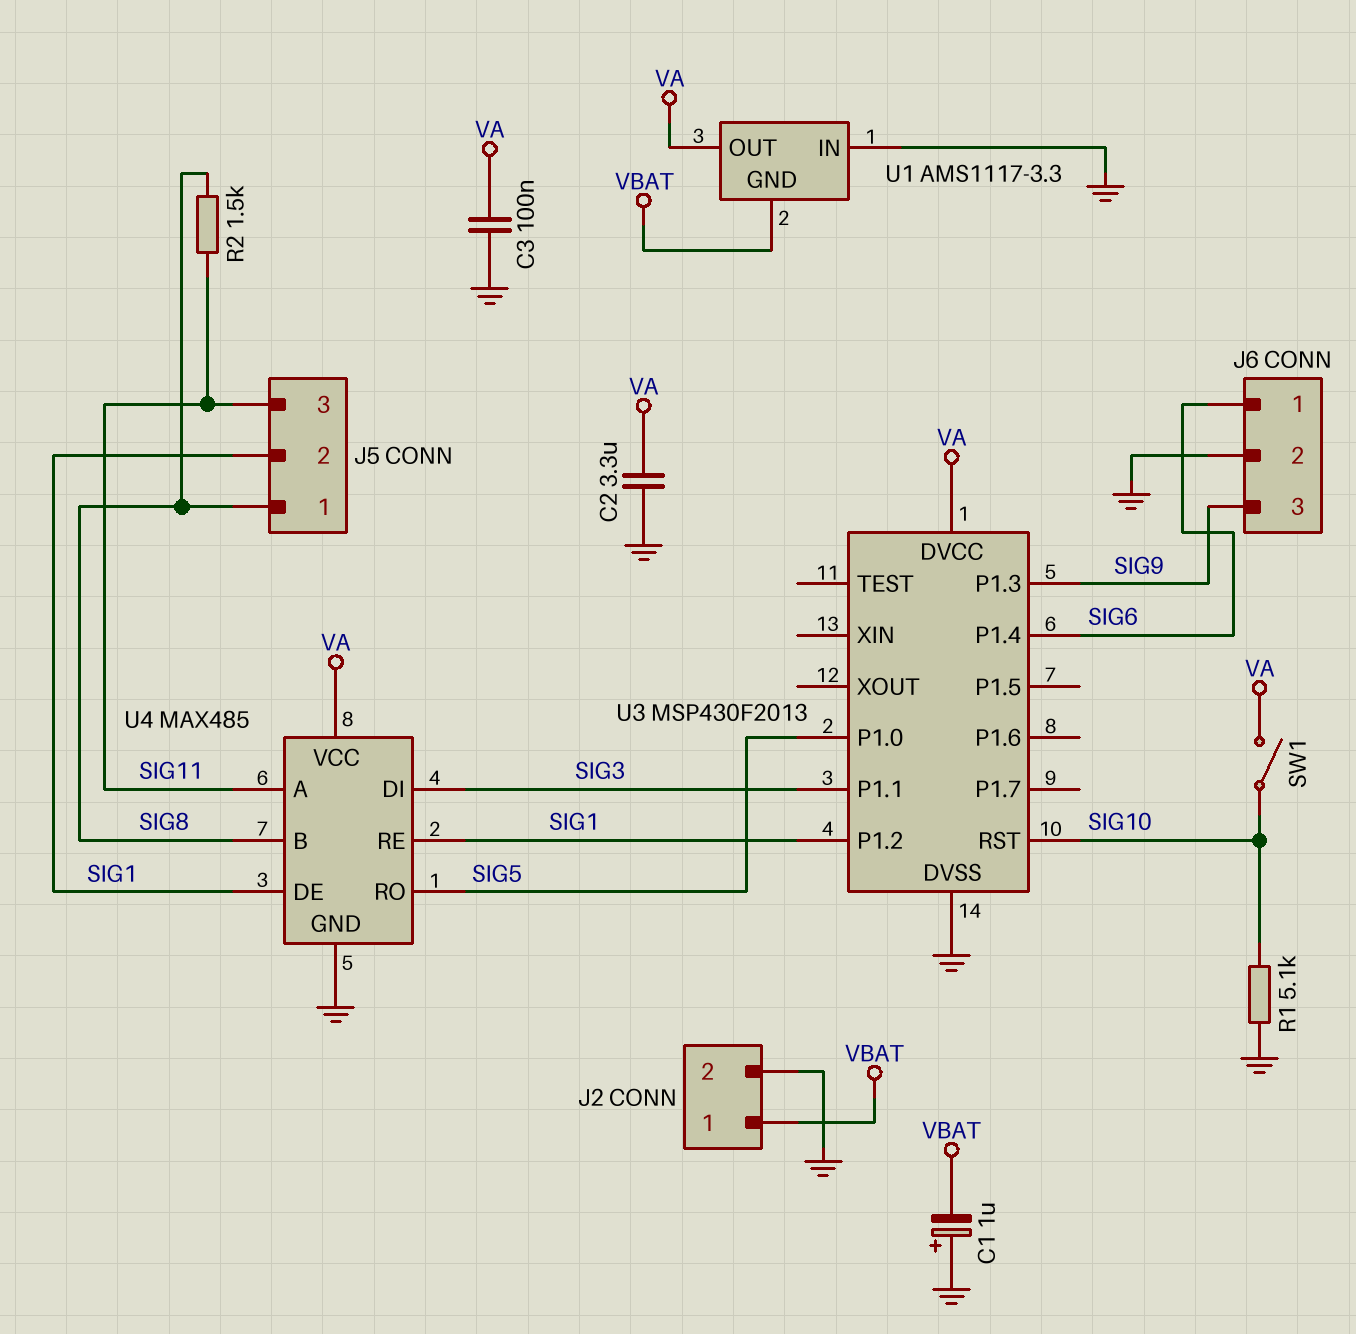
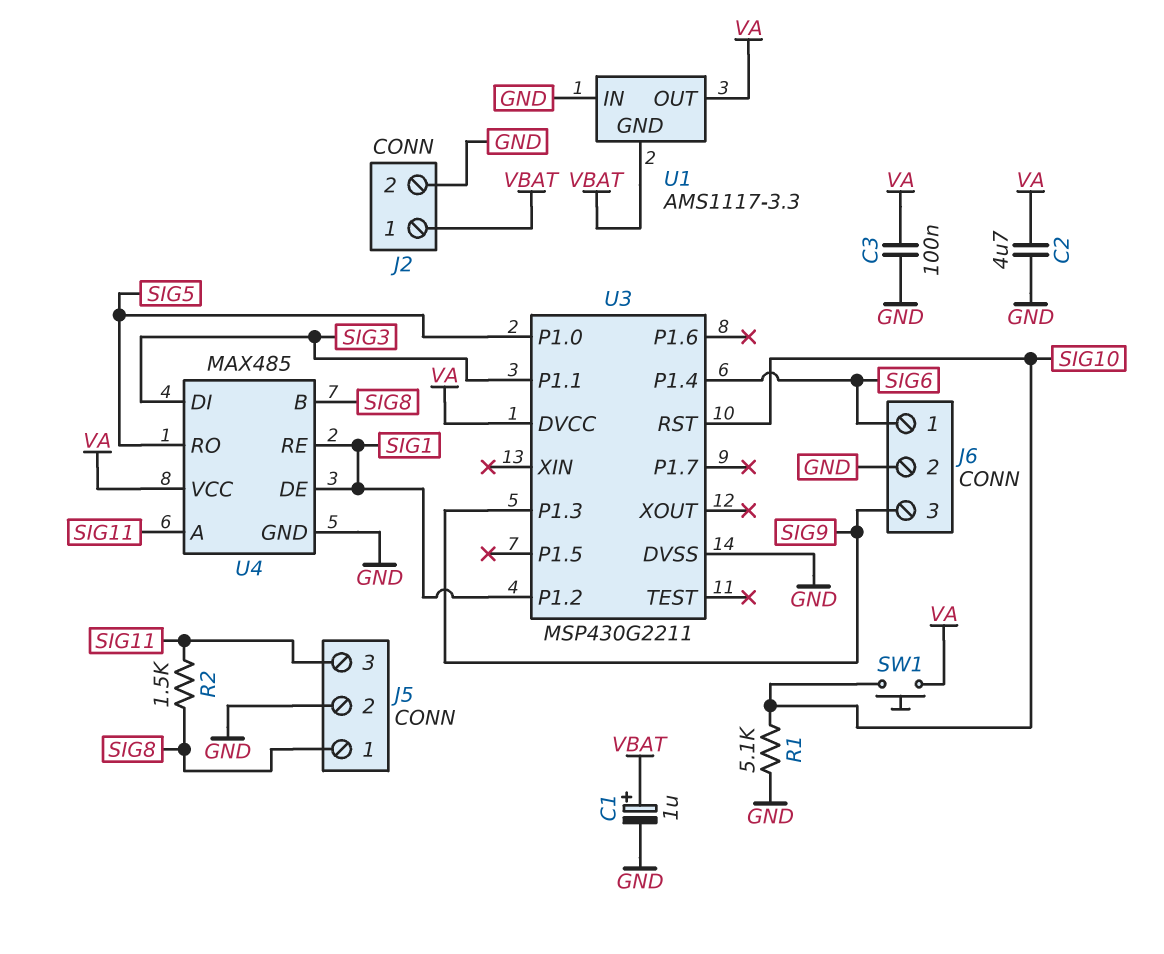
C1: 1uF (plus GND, minus VBAT) -> 1uF (plus VBAT, minus GND)
C2: 3.3uF (GND, VA) -> 4.7uF (GND, VA)
J5 pin 2: SIG1 -> GND
SW1: switch (SIG10, VA) -> button (SIG10, VA)
U3: MSP430F2013 -> MSP430G2211

